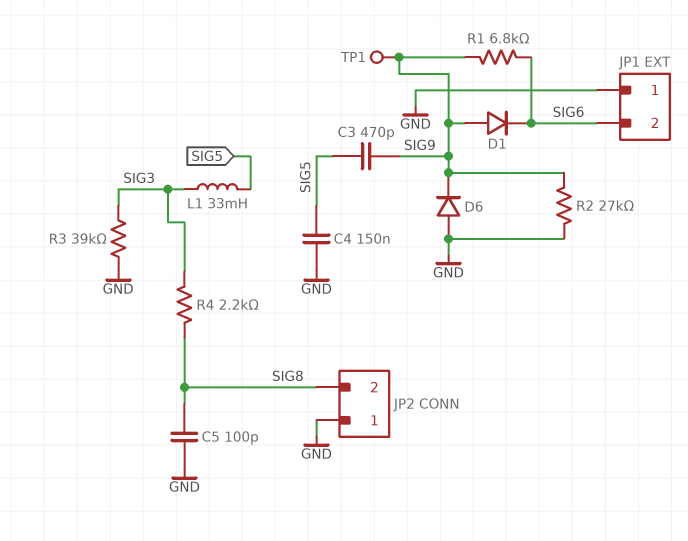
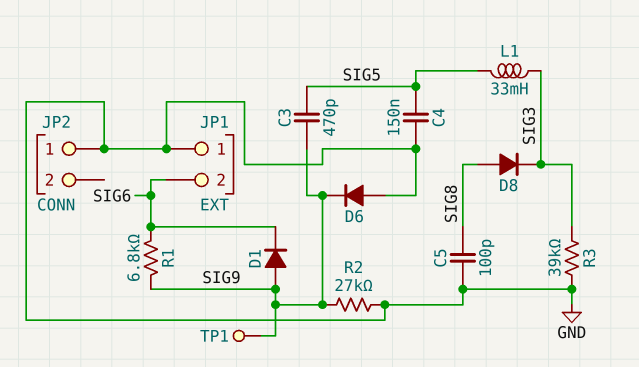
D8: none -> diode (A SIG8, K SIG3)
JP2 pin 2: SIG8 -> none
R4: 2.2k (SIG3, SIG8) -> none

